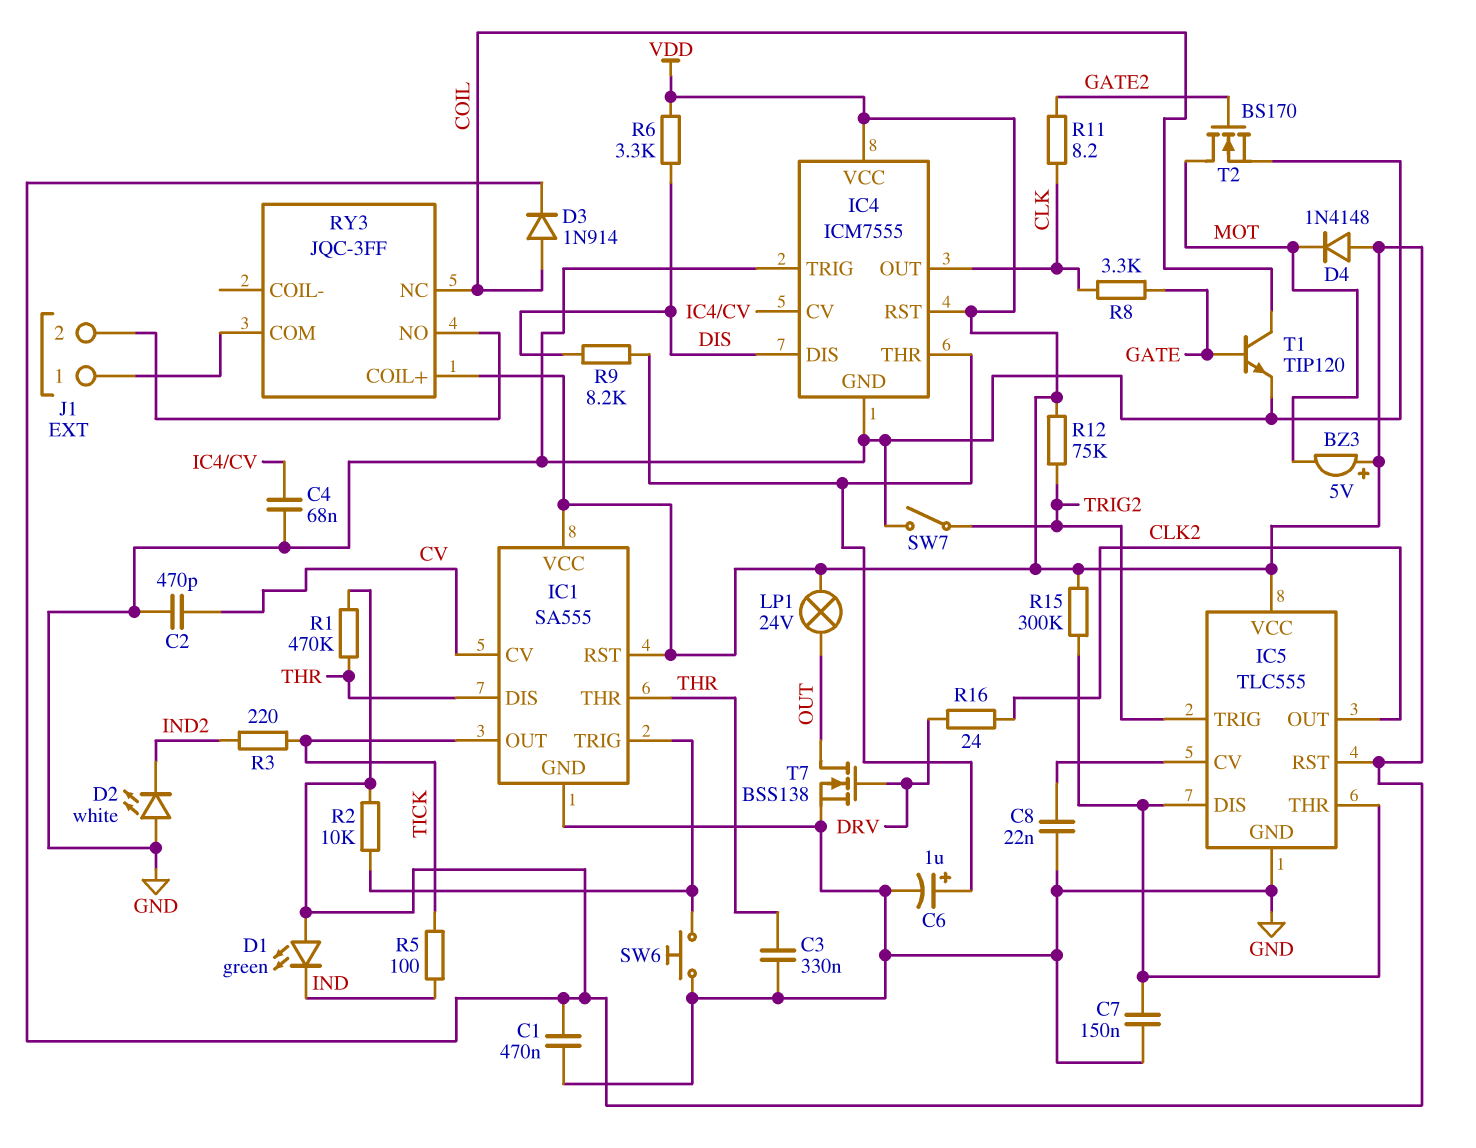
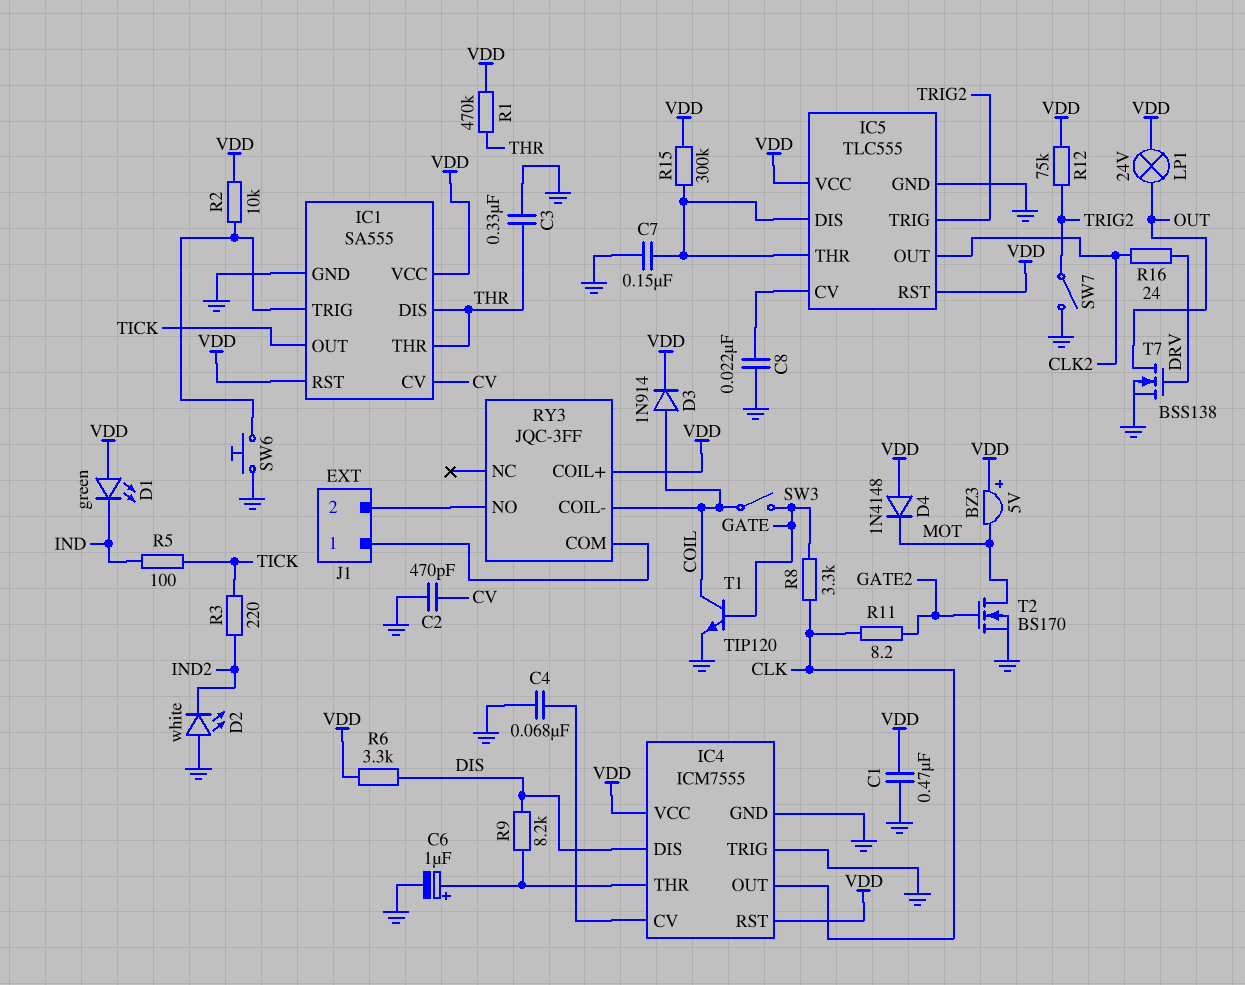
RY3 pin COIL-: none -> COIL
RY3 pin NC: COIL -> none
SW3: none -> switch (COIL, GATE)

